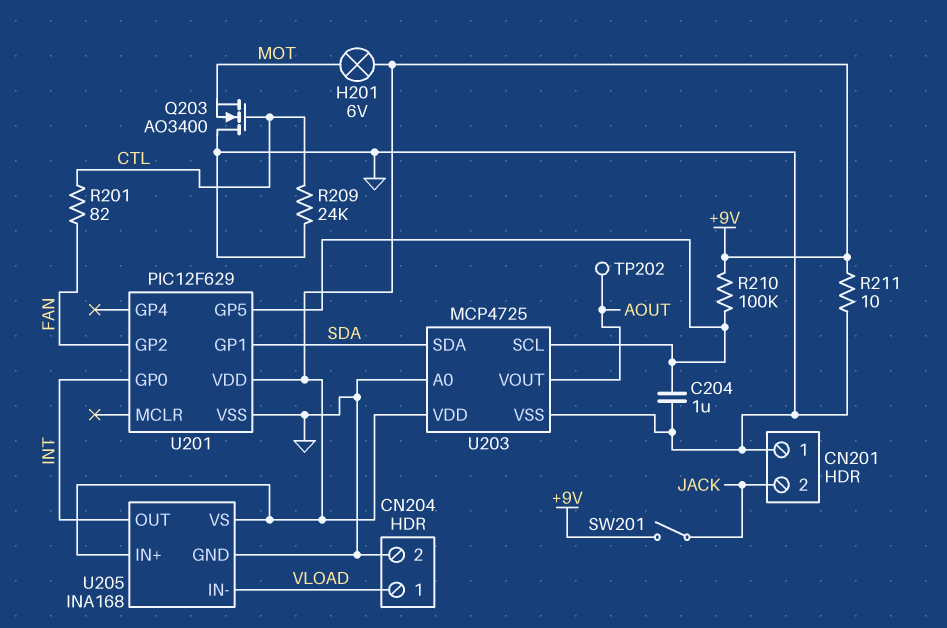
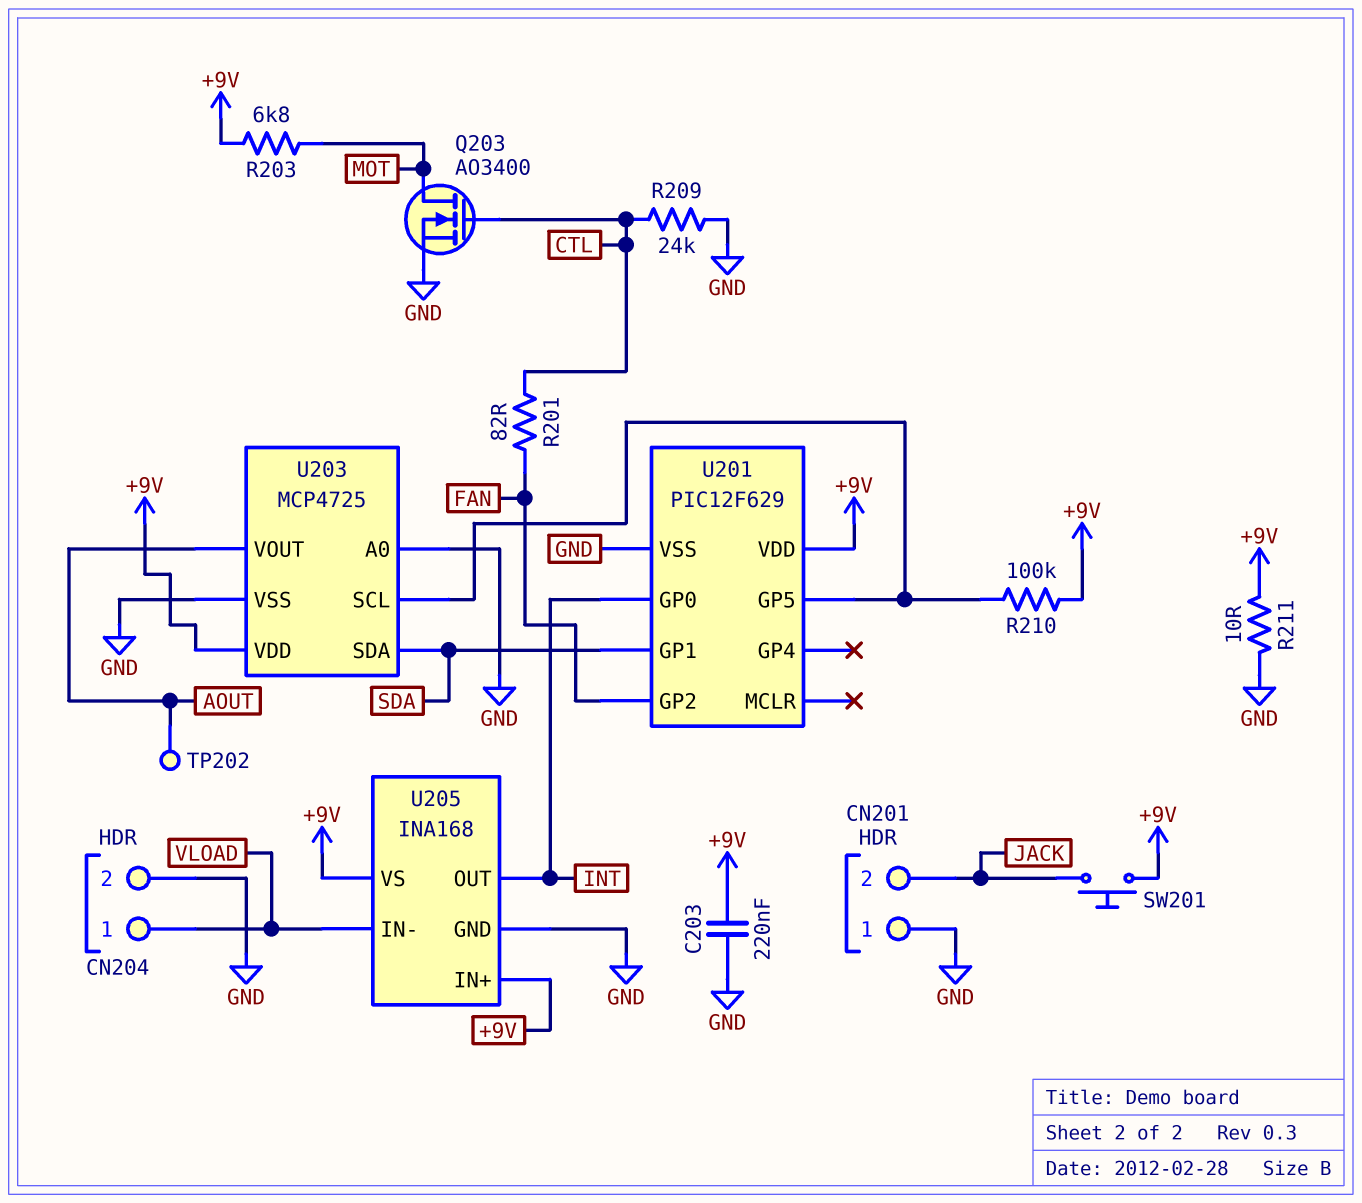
C203: none -> 220nF (+9V, GND)
C204: 1uF (GND, U201/GP5) -> none
H201: lamp 6V (+9V, MOT) -> none
Q203: NMOS AO3400 (G CTL, D GND, S MOT) -> NMOS AO3400 (G CTL, D MOT, S GND)
R203: none -> 6.8k (+9V, MOT)
SW201: switch (+9V, JACK) -> button (+9V, JACK)

